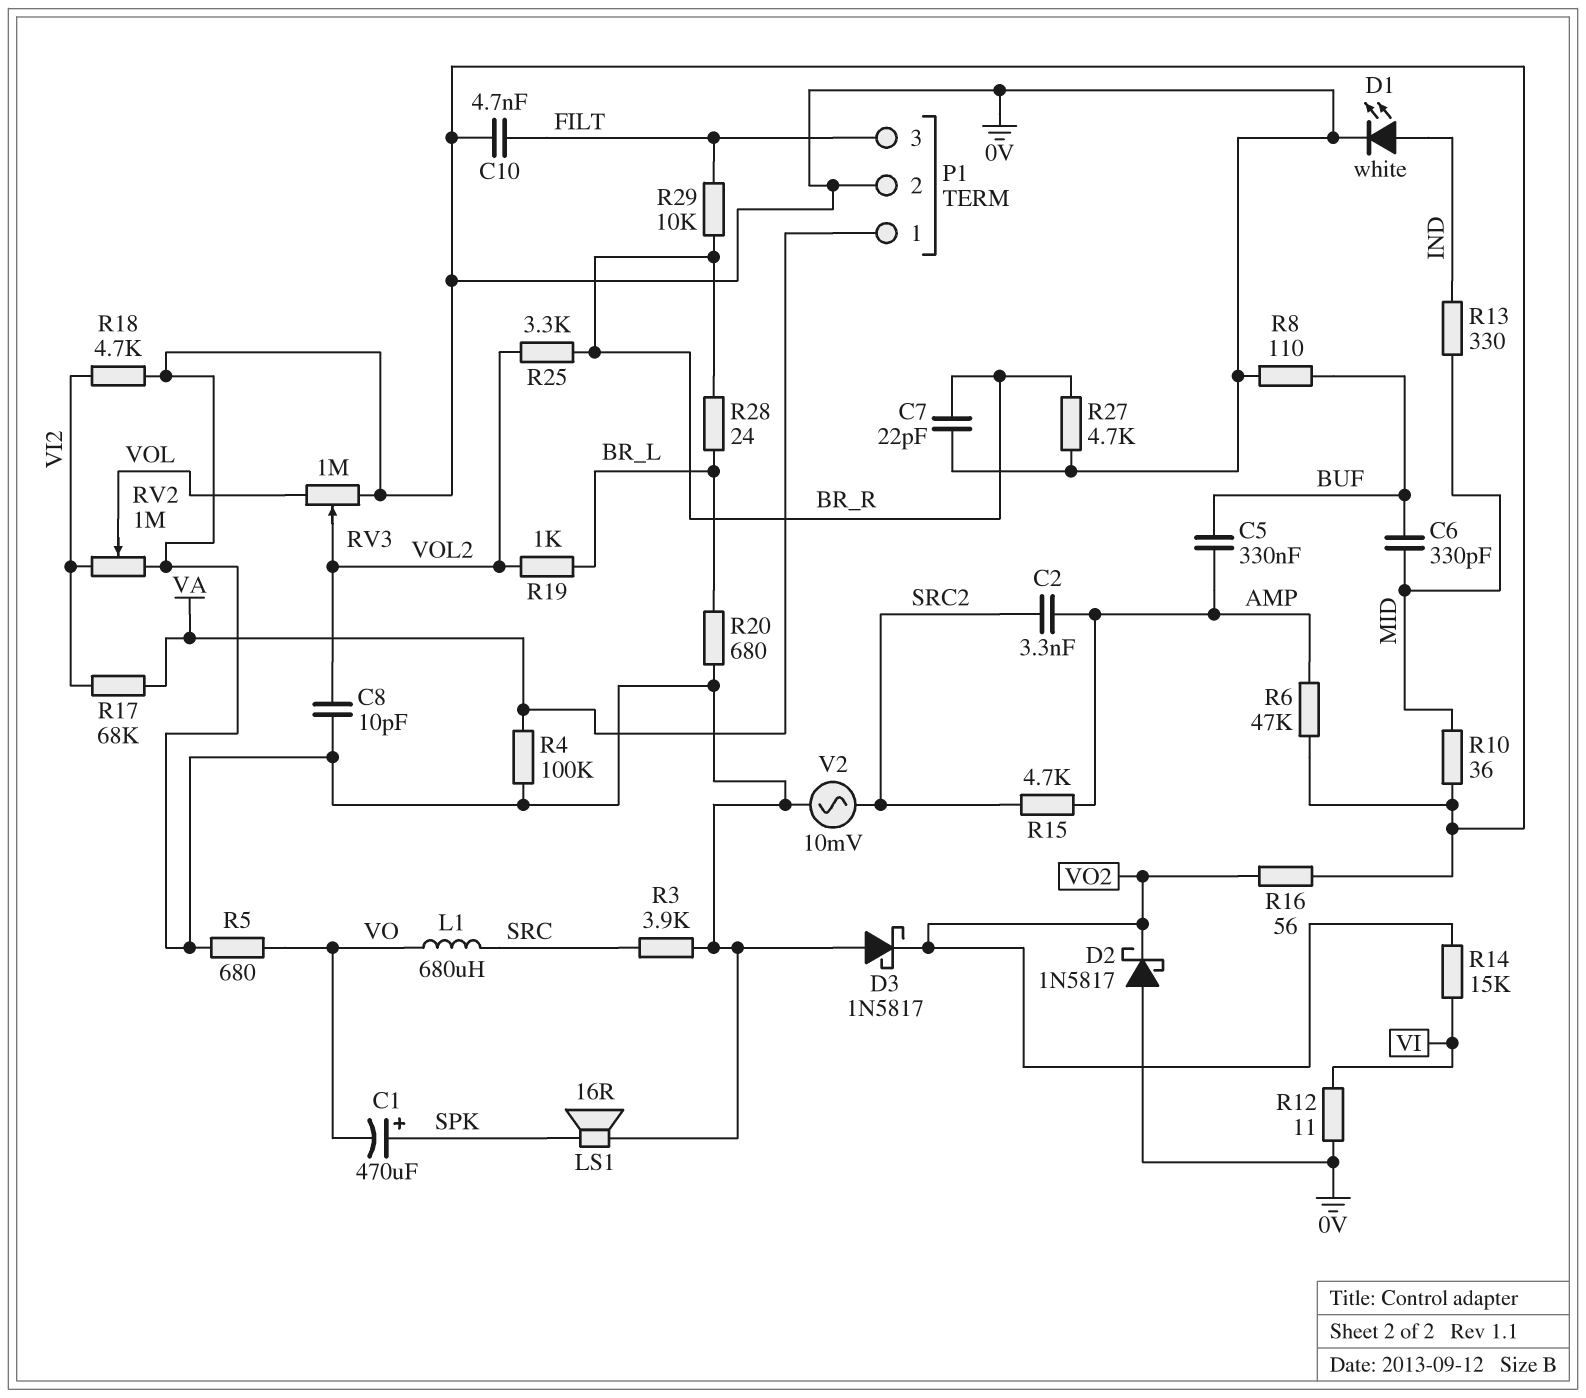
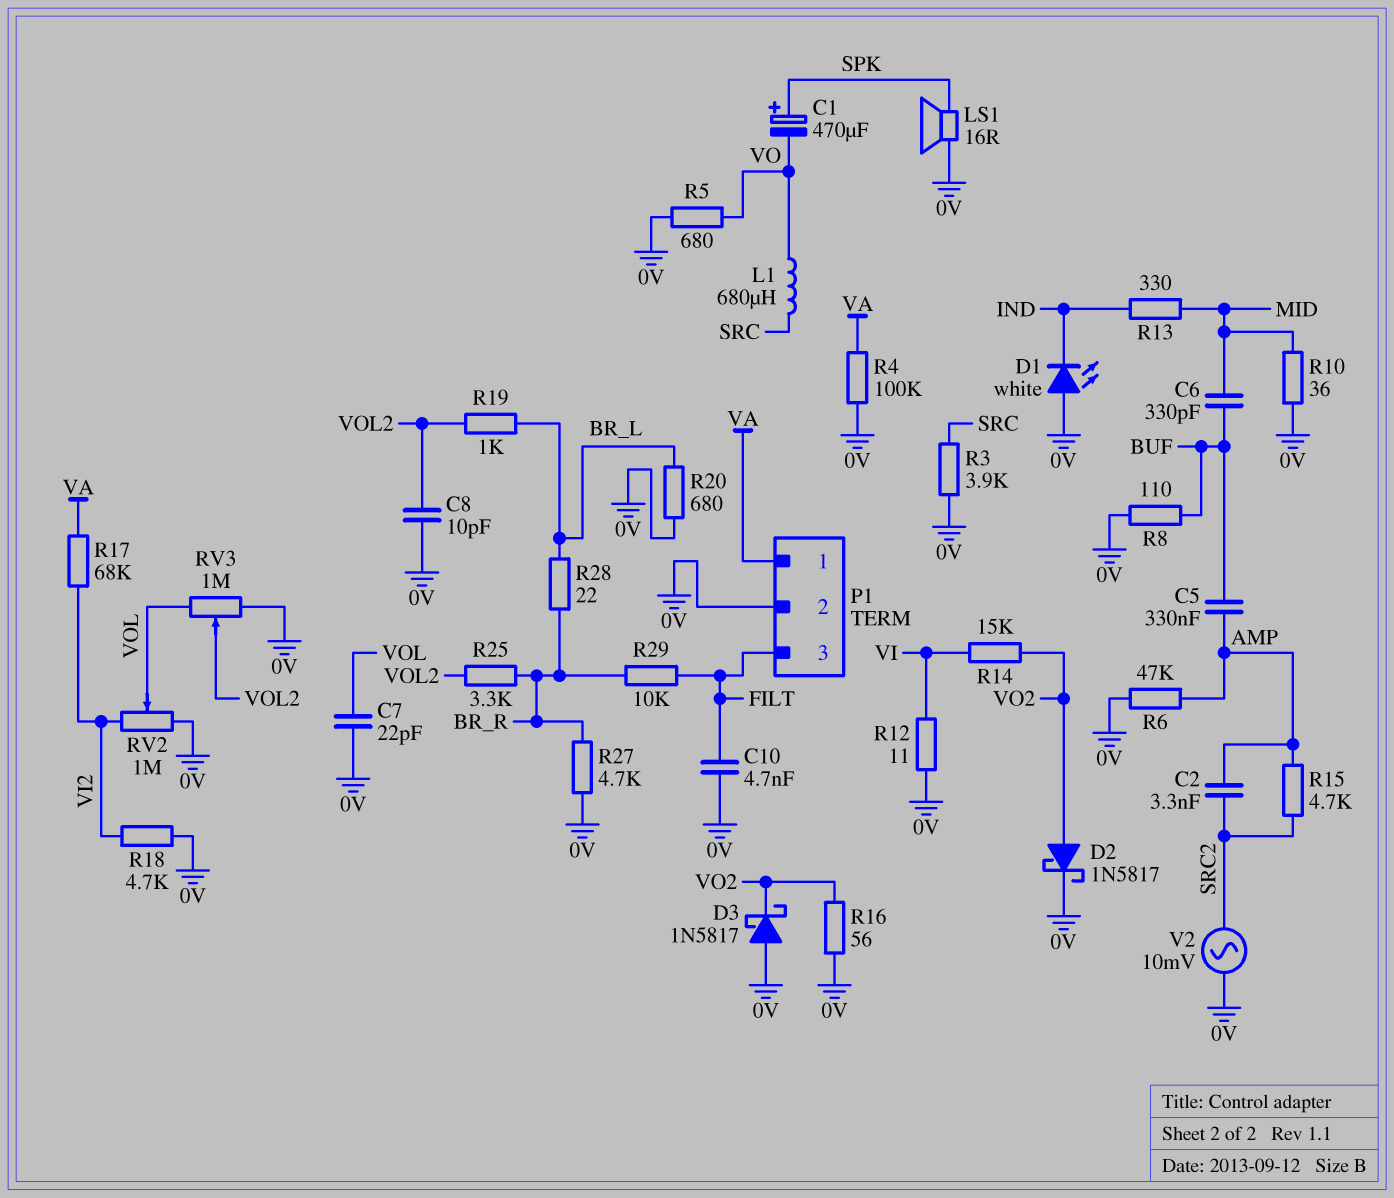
C7: 22pF (0V, BR_R) -> 22pF (0V, VOL)
D1: LED white (A IND, K 0V) -> LED white (A 0V, K IND)
D2: schottky 1N5817 (A 0V, K VO2) -> schottky 1N5817 (A VO2, K 0V)
R28: 24 (BR_L, BR_R) -> 22 (BR_L, BR_R)

